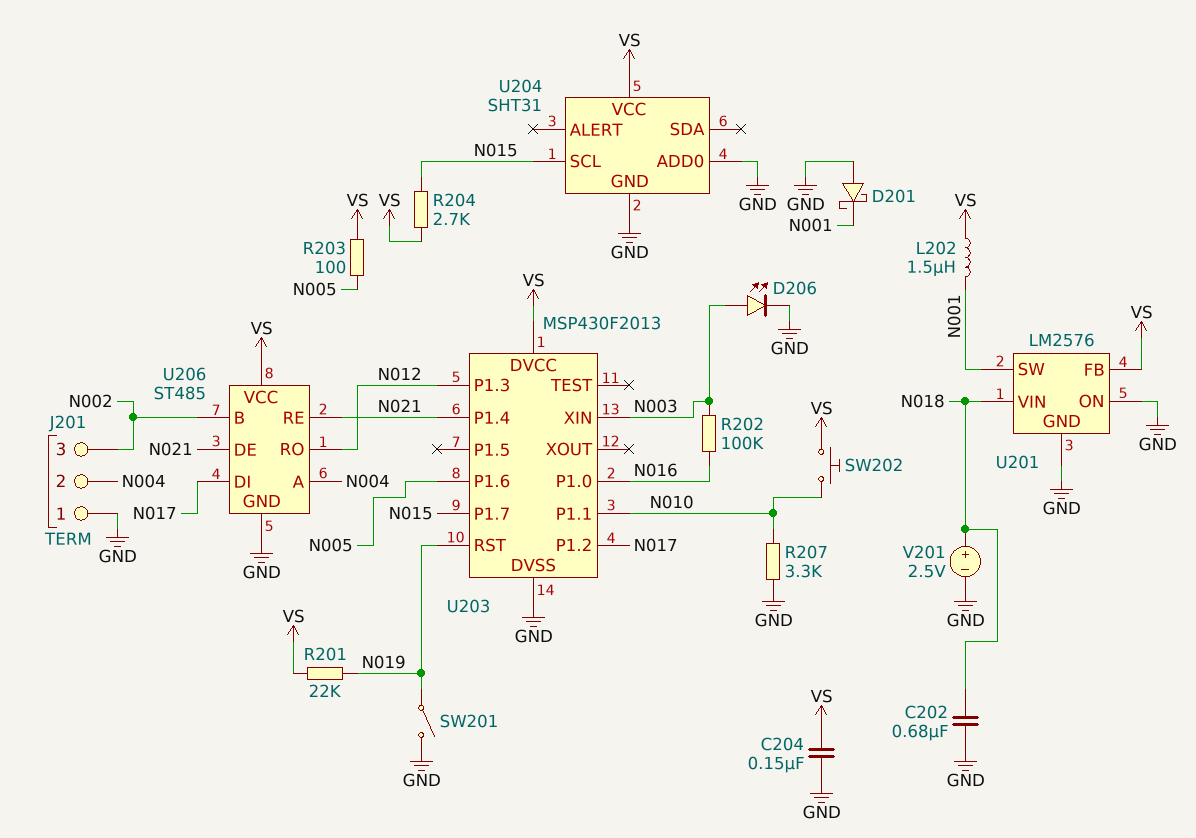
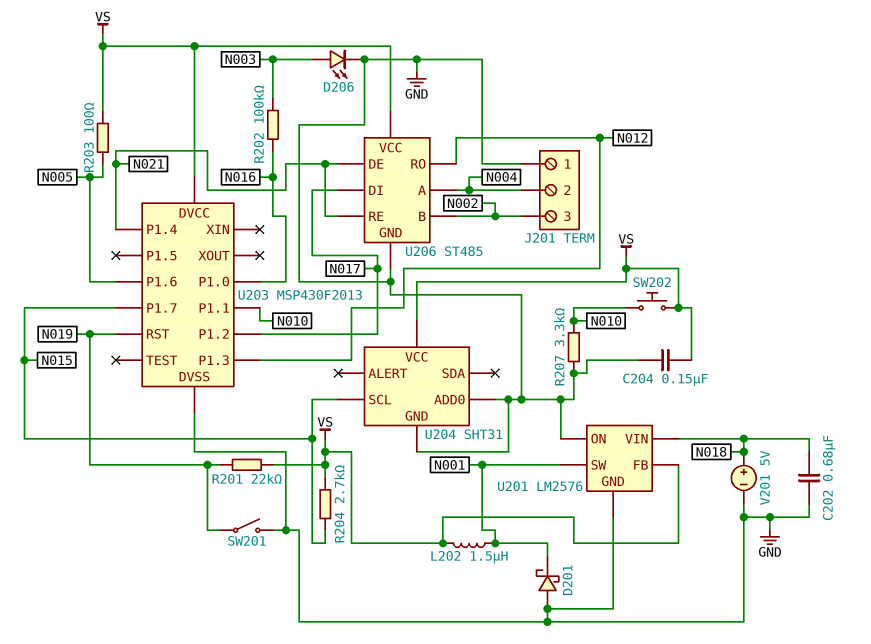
U203 pin XIN: N003 -> none
V201: 2.5V (plus N018, minus GND) -> 5V (plus N018, minus GND)

